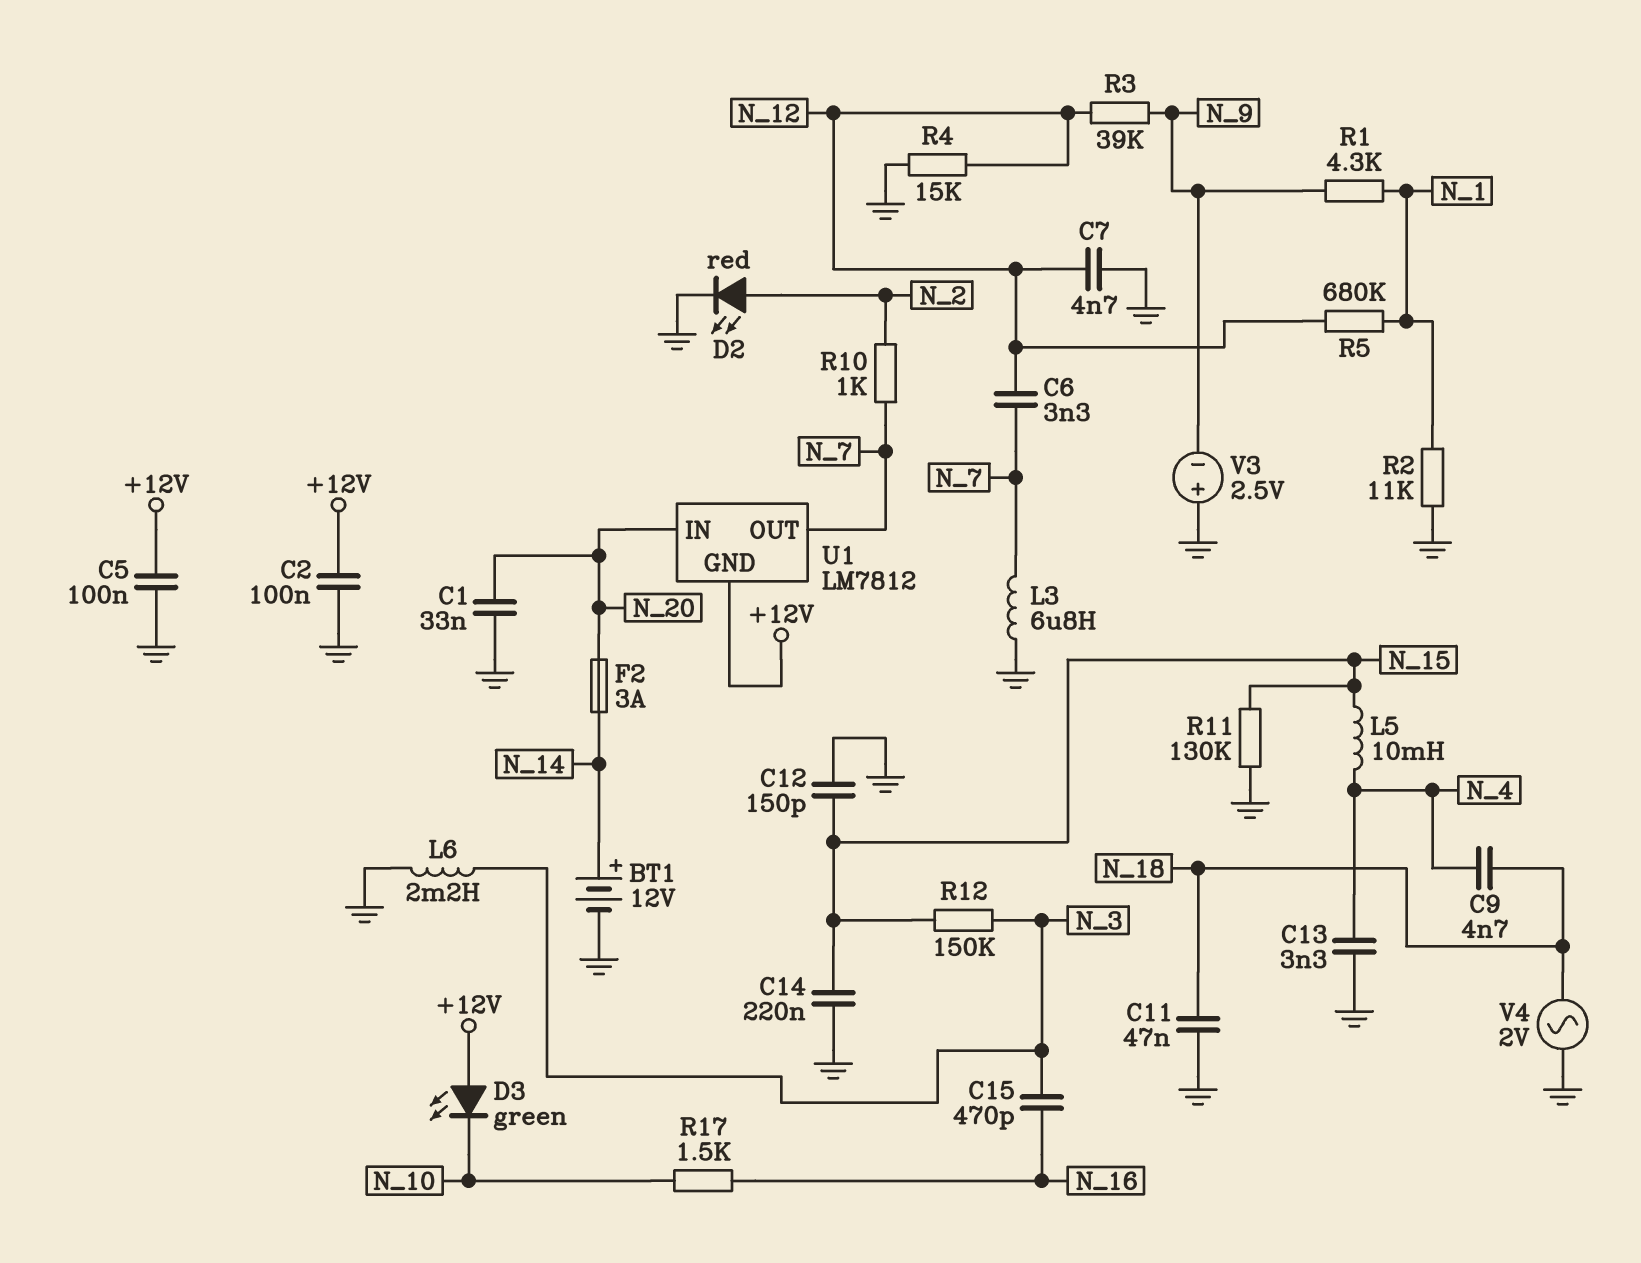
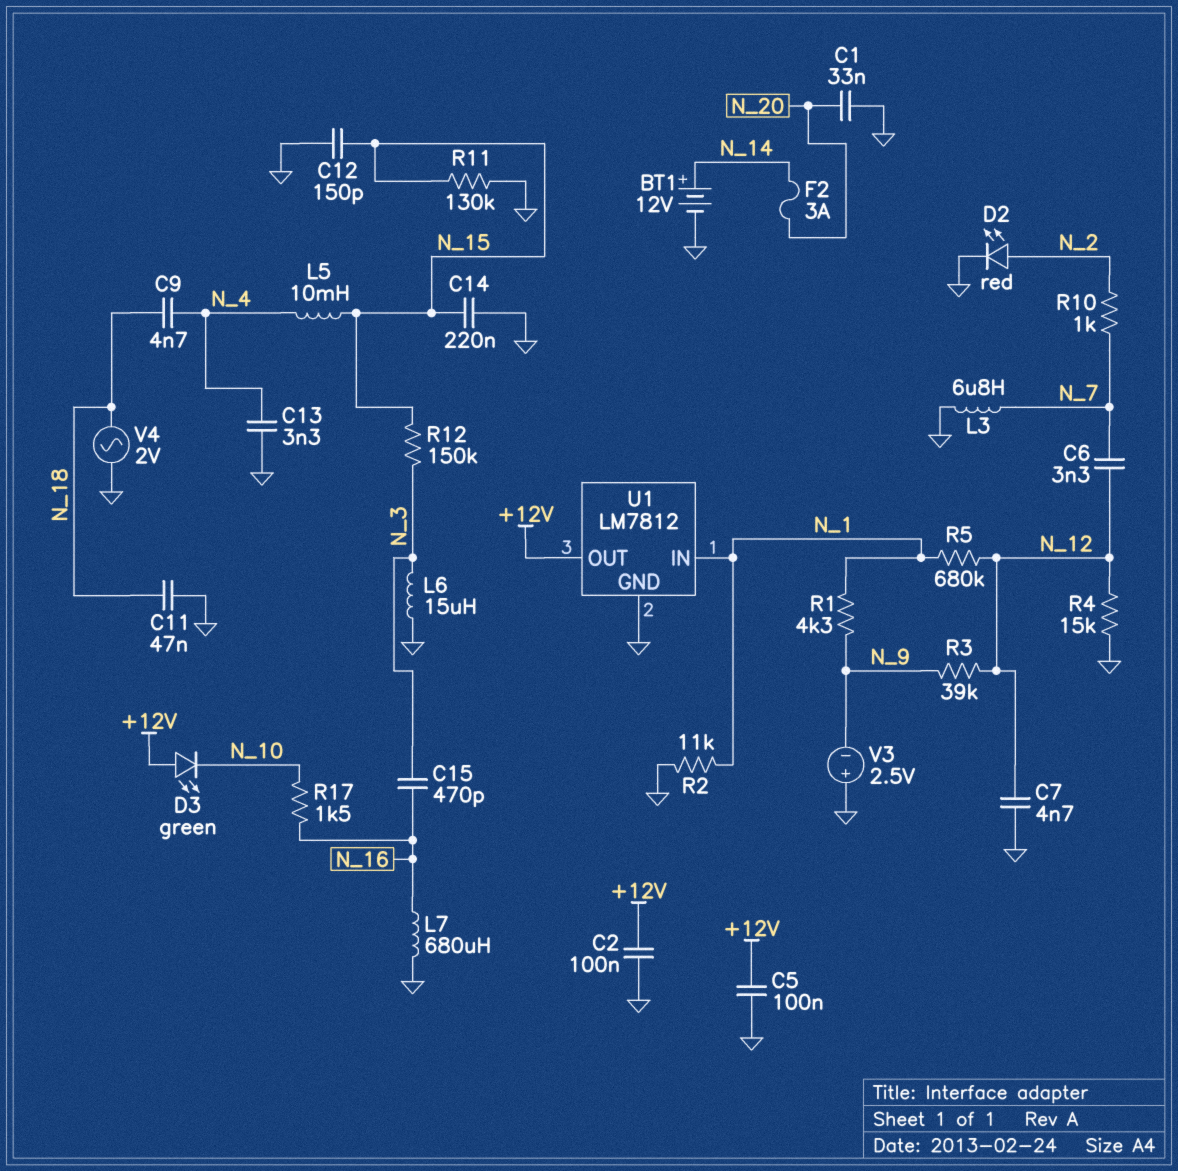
L6: 2.2mH (GND, N_3) -> 15uH (GND, N_3)
L7: none -> 680uH (GND, N_16)
U1 pin GND: +12V -> GND
U1 pin IN: N_20 -> N_1
U1 pin OUT: N_7 -> +12V

